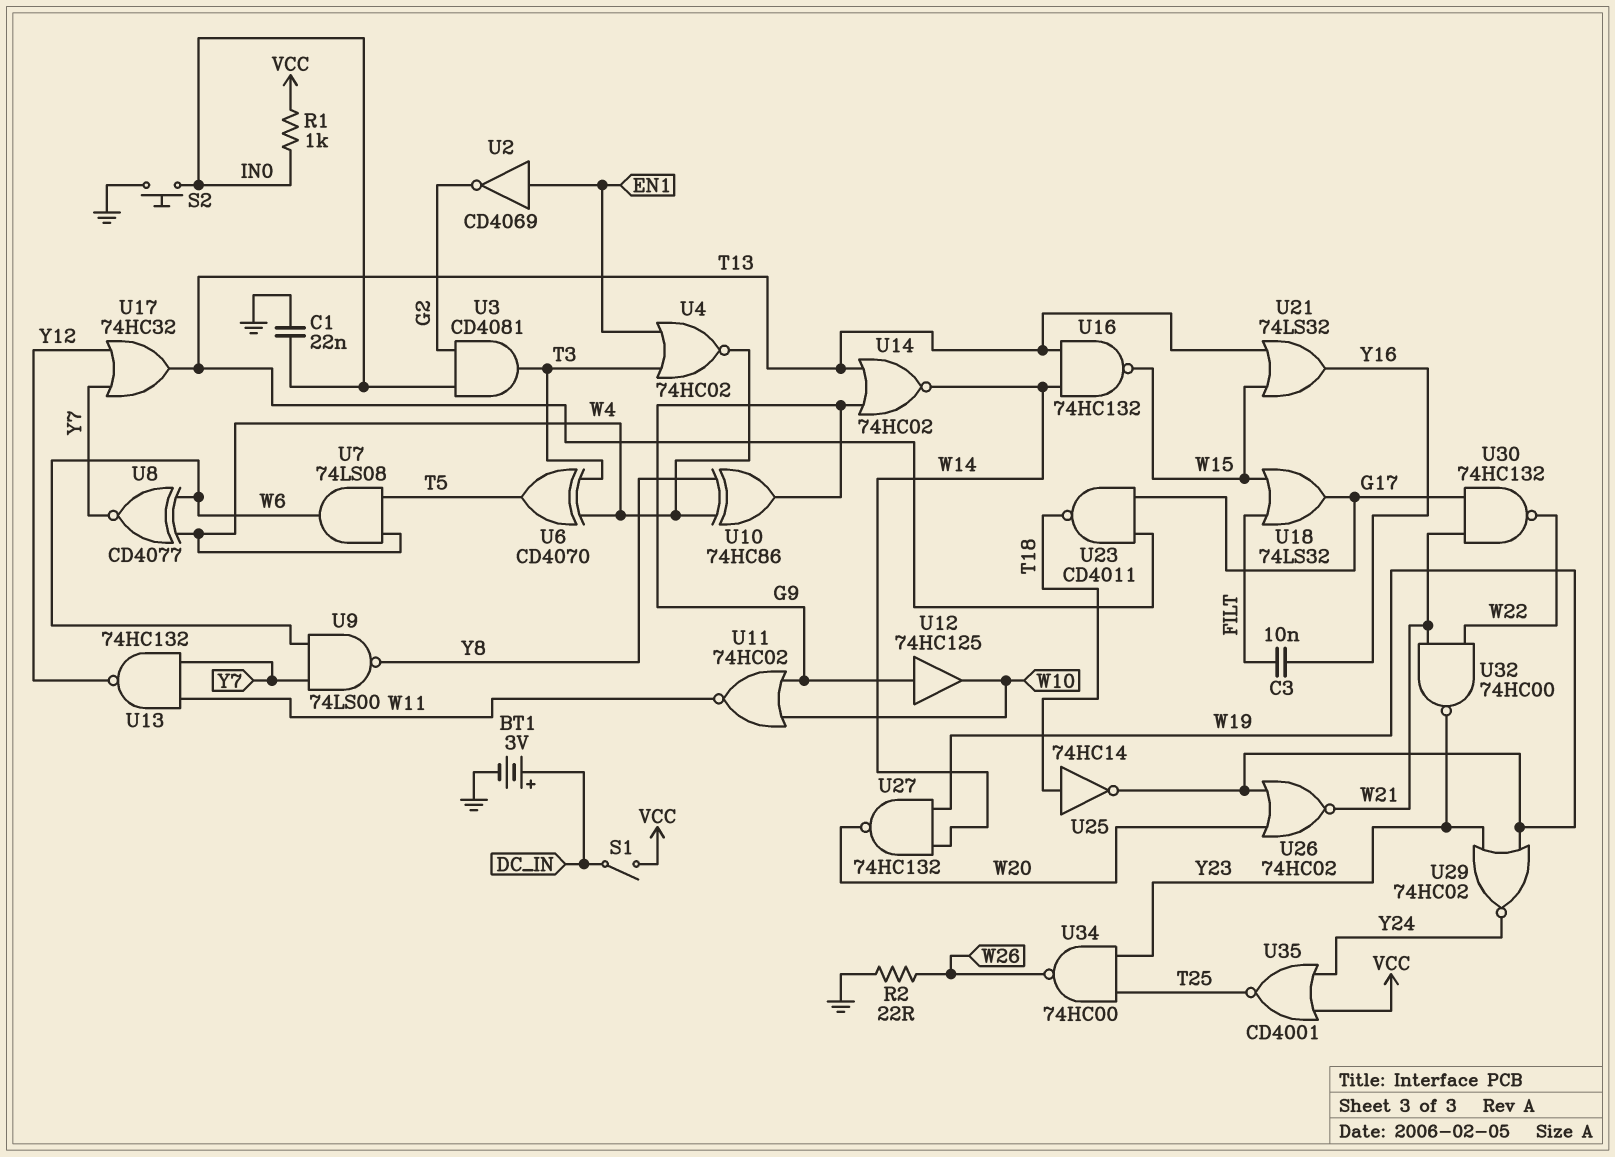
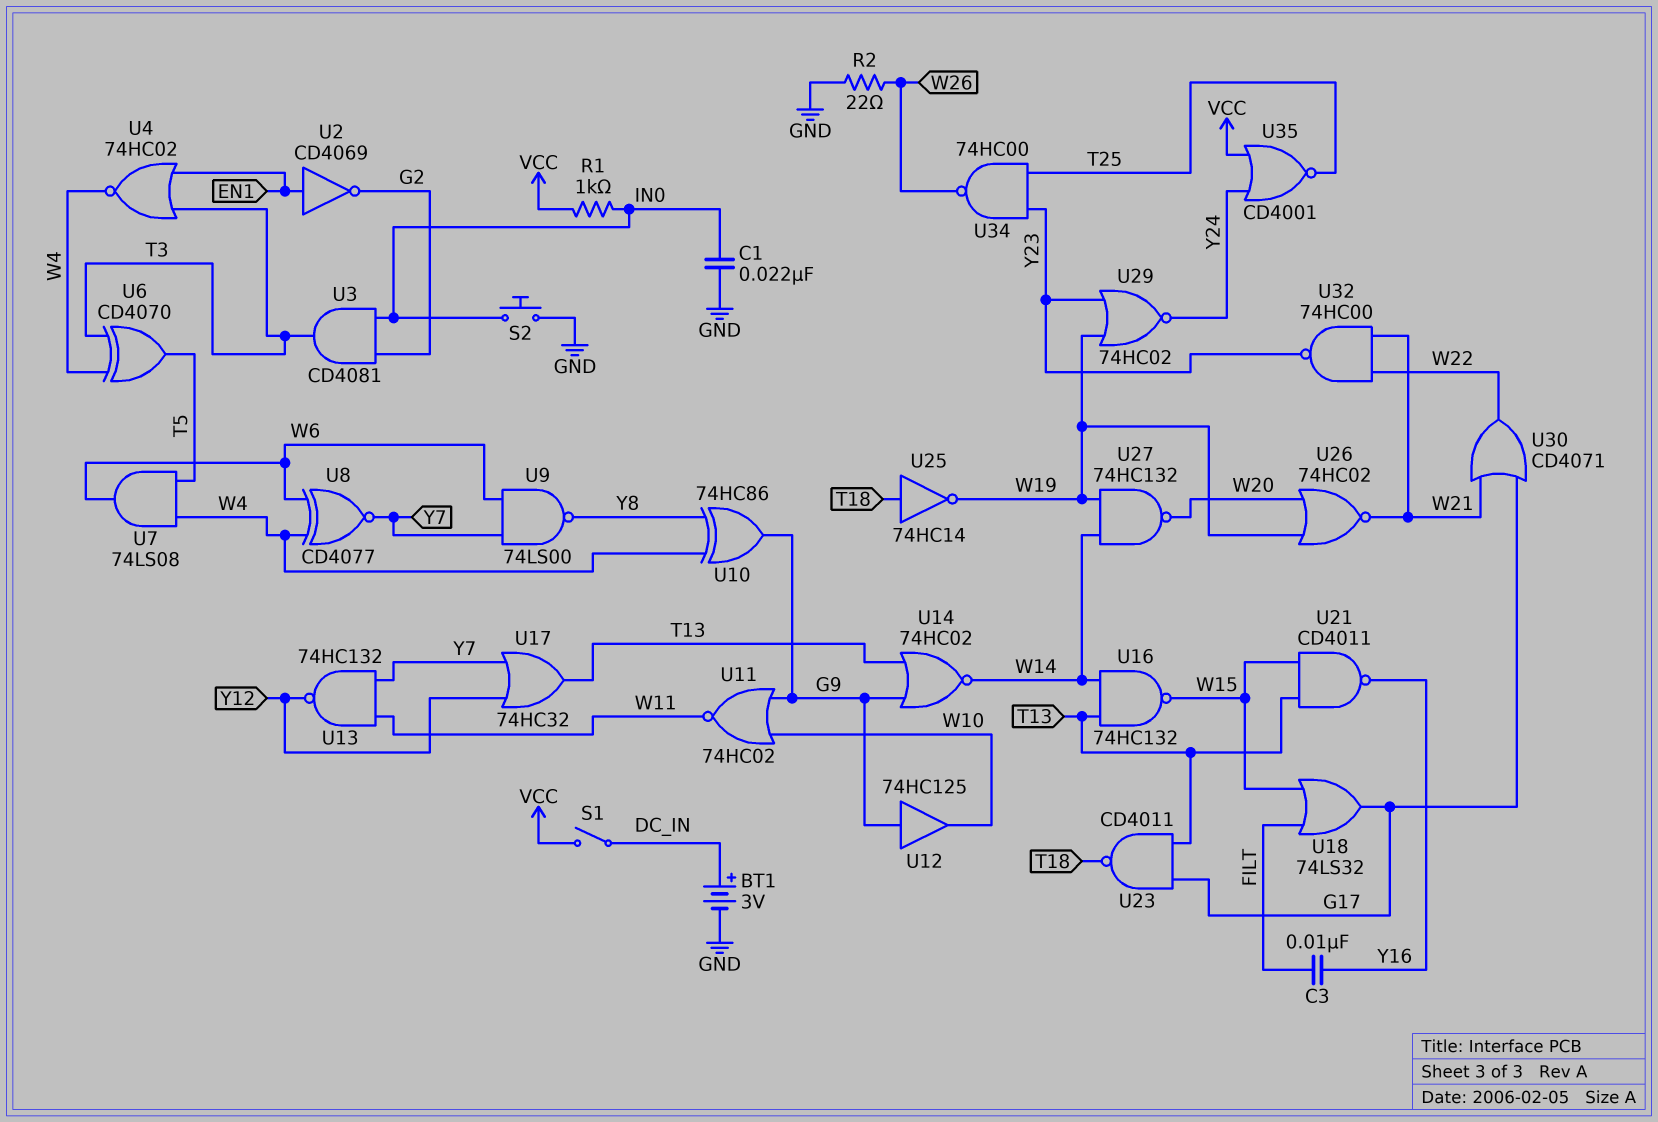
U21: OR 74LS32 (in T13, in W15, out Y16) -> NAND CD4011 (in T13, in W15, out Y16)
U30: NAND 74HC132 (in G17, in W21, out W22) -> OR CD4071 (in G17, in W21, out W22)

